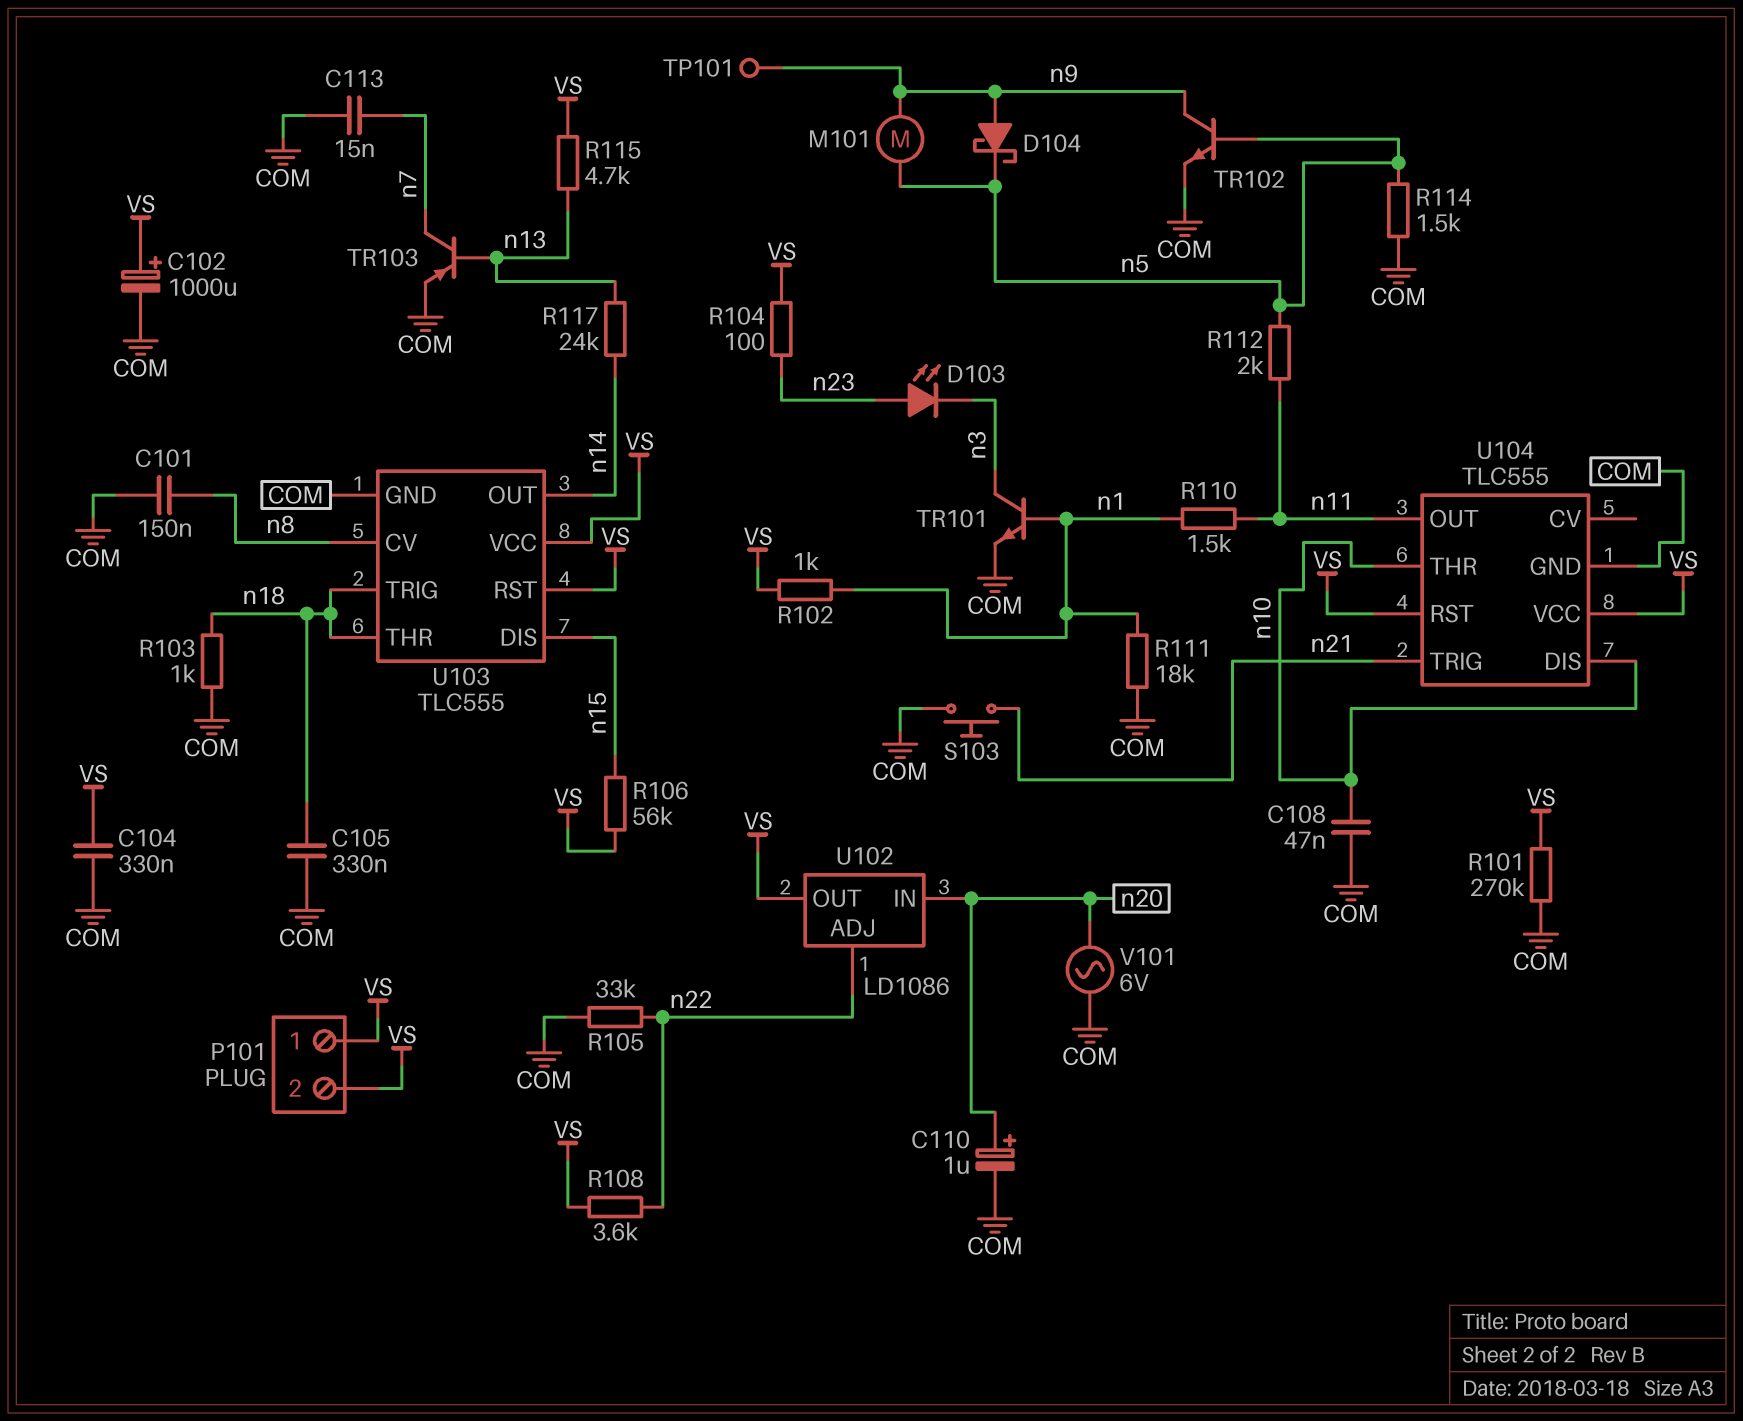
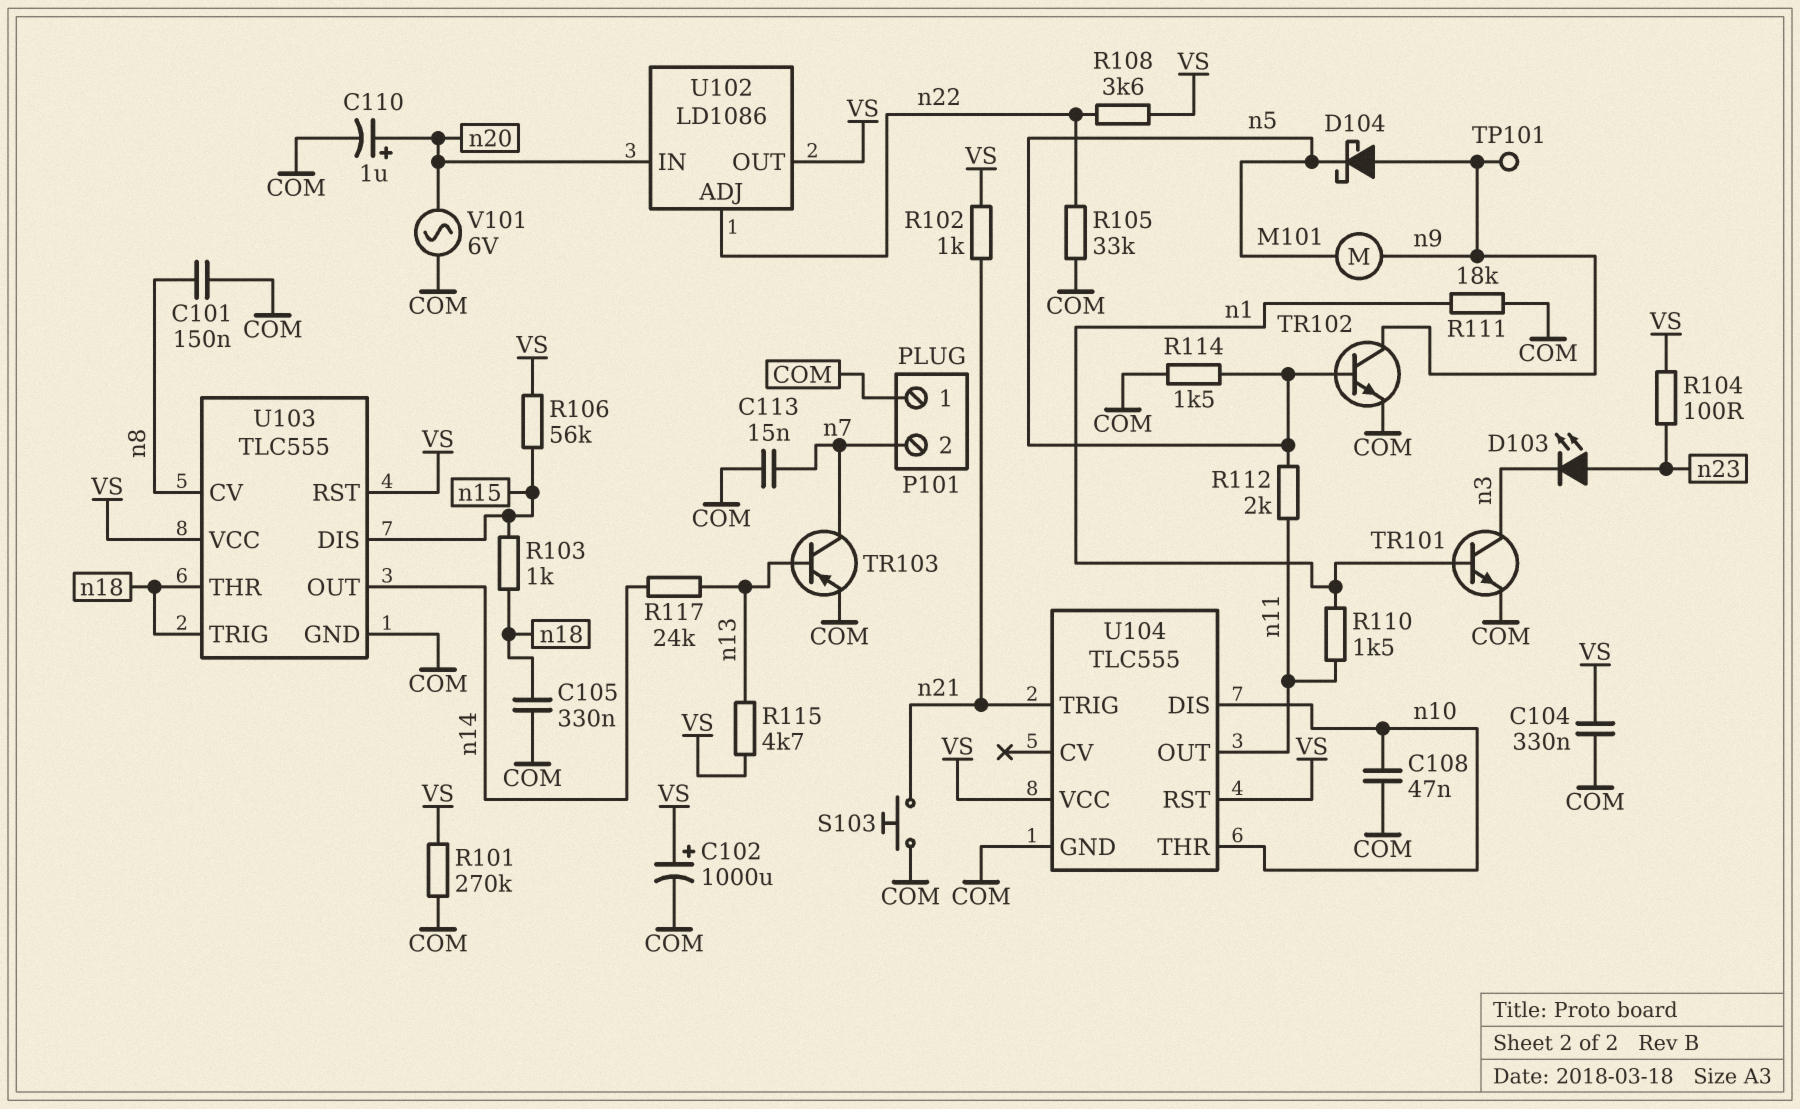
P101 pin 1: VS -> COM
P101 pin 2: VS -> n7
R102: 1k (VS, n1) -> 1k (VS, n21)
R103: 1k (COM, n18) -> 1k (n15, n18)

